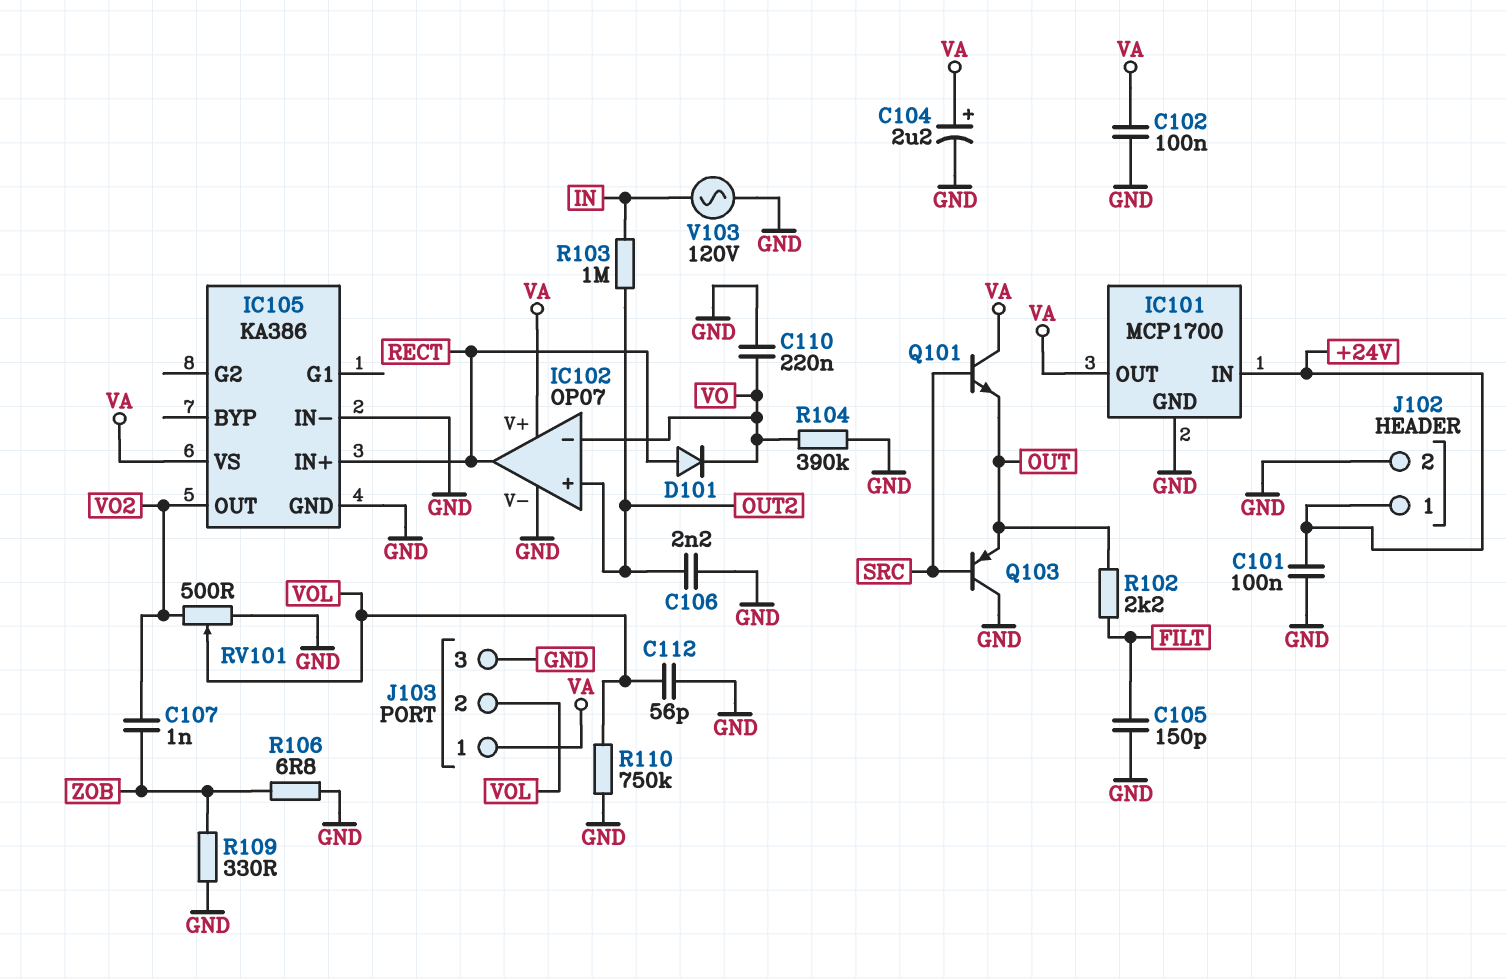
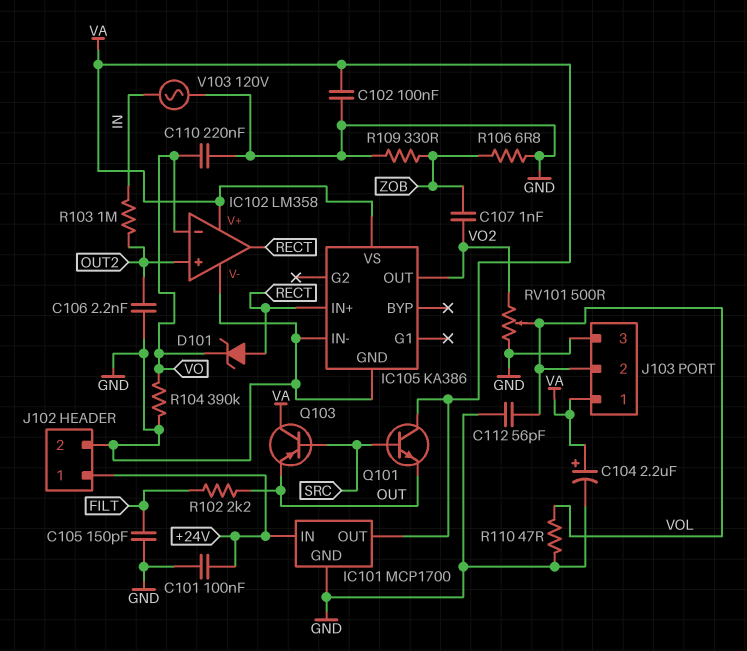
D101: diode (A RECT, K VO) -> zener (A RECT, K VO)
IC102: OP07 -> LM358
Q103: PNP (B SRC, C GND, E OUT) -> PNP (B SRC, C VA, E OUT)
R110: 750k (GND, VOL) -> 47 (GND, VOL)

